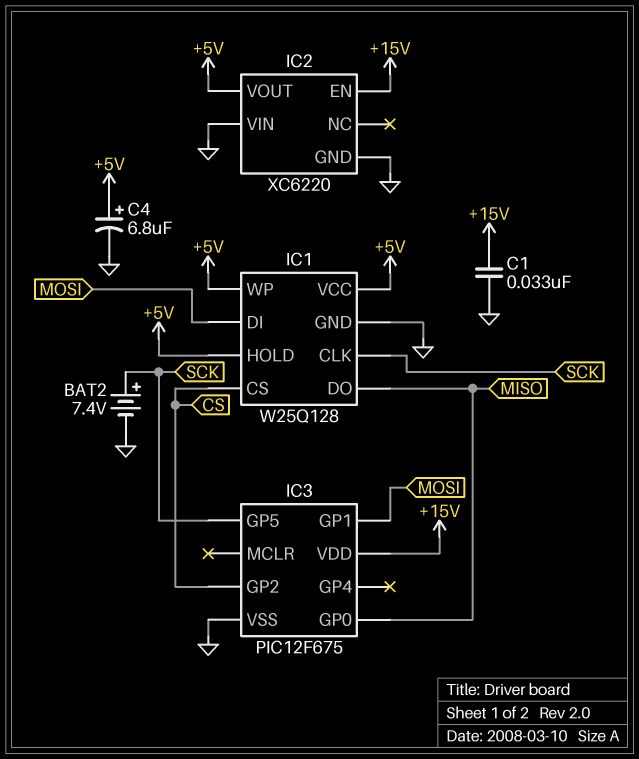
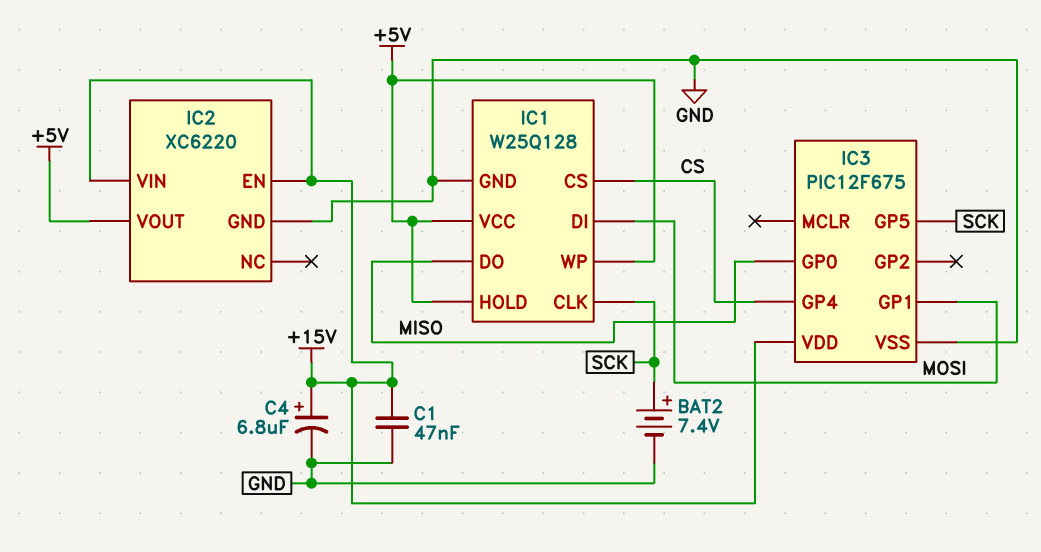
C1: 33nF (+15V, GND) -> 47nF (+15V, GND)
C4: 6.8uF (plus +5V, minus GND) -> 6.8uF (plus +15V, minus GND)
IC2 pin VIN: GND -> +15V
IC3 pin GP2: CS -> none
IC3 pin GP4: none -> CS

